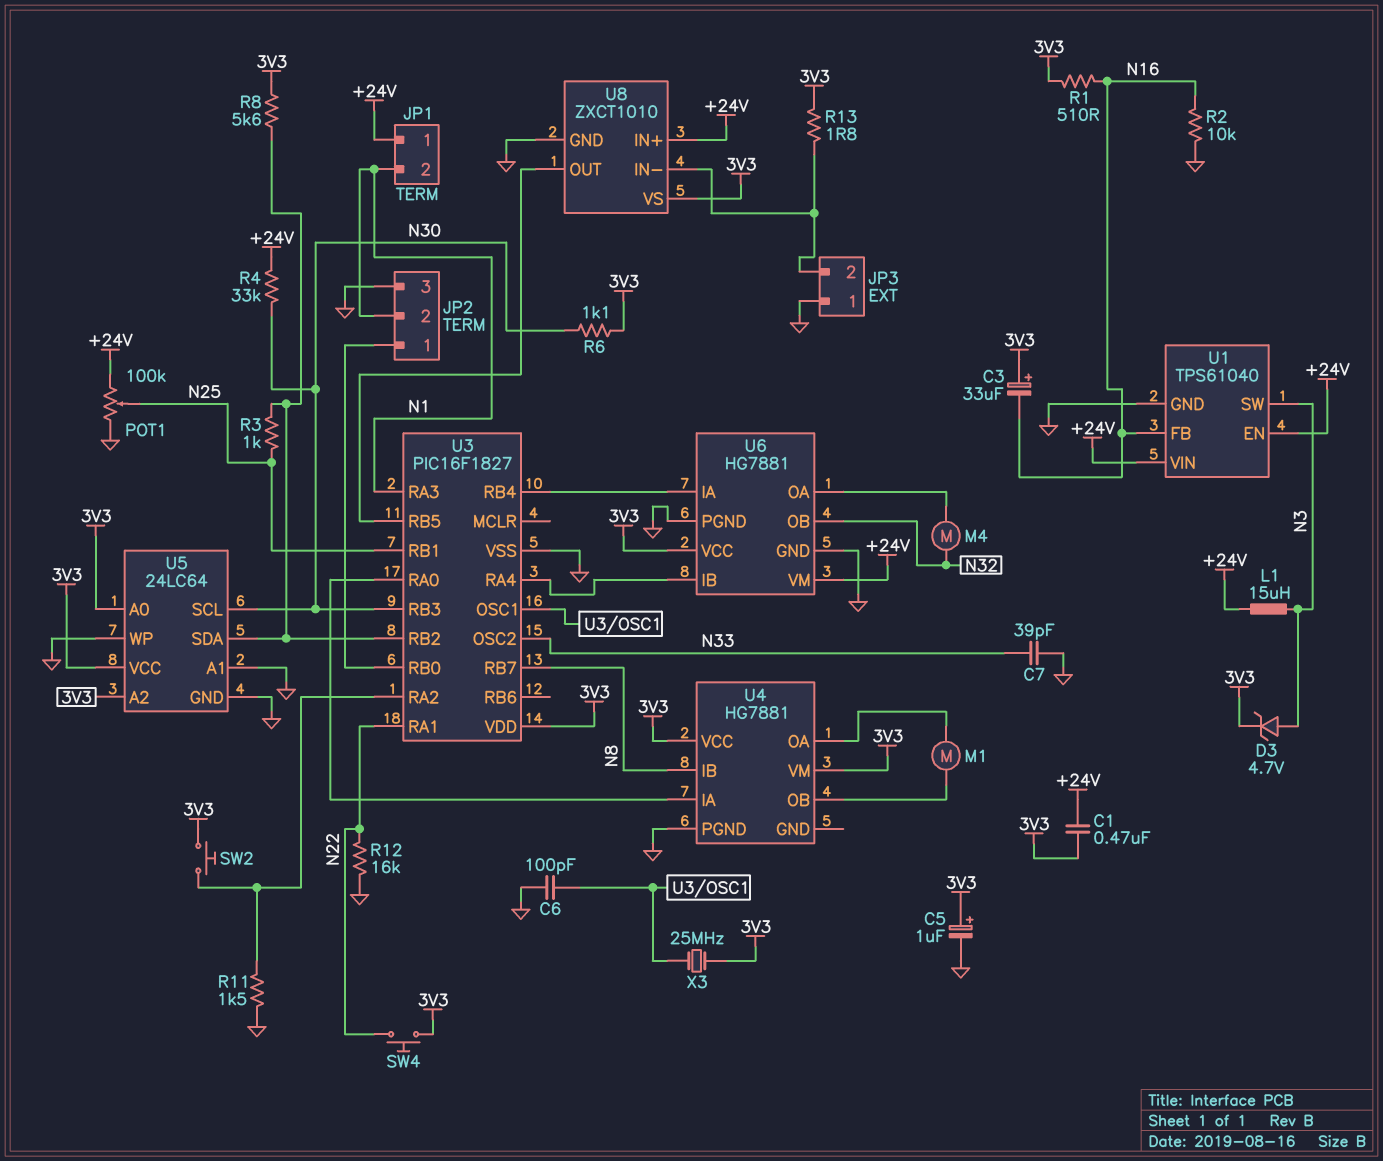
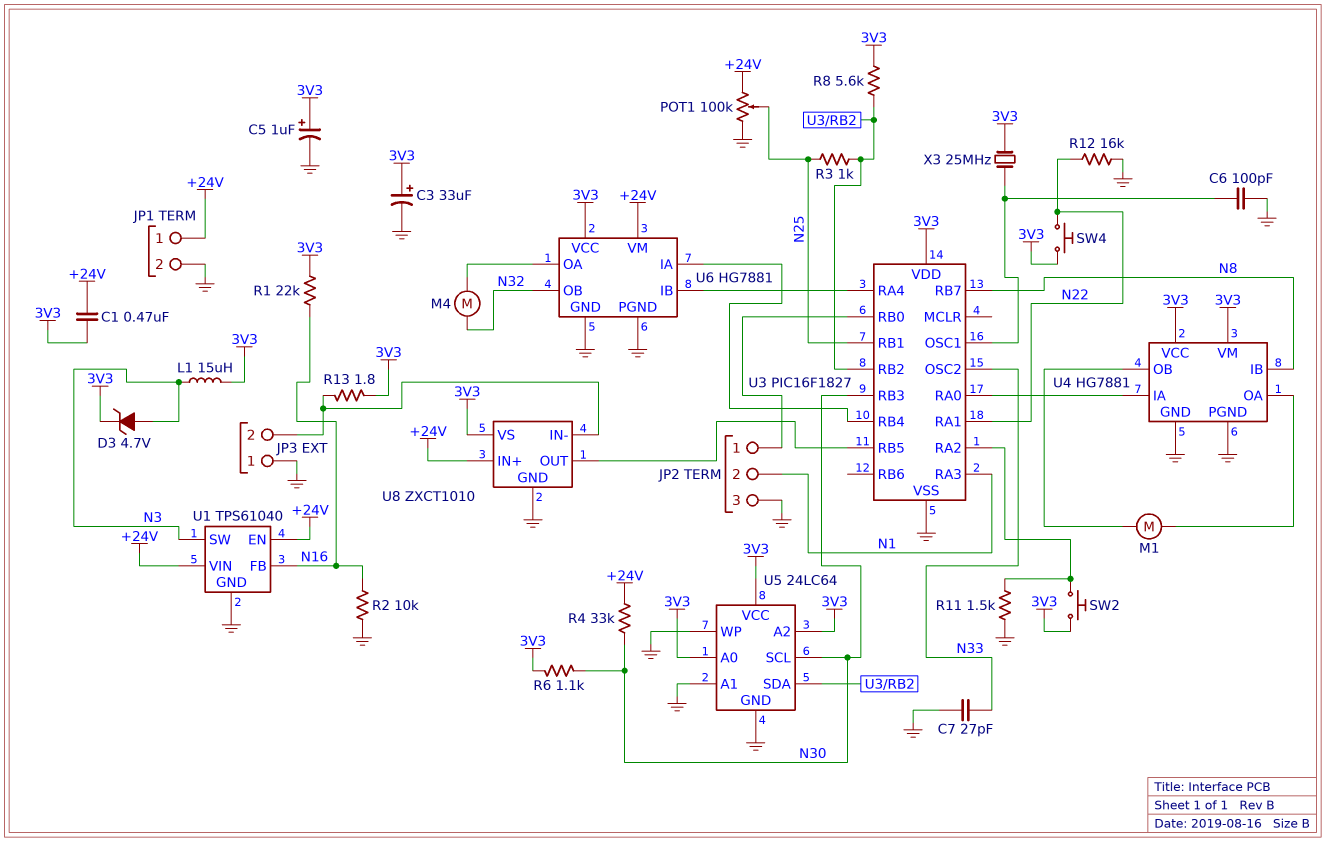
C3: 33uF (plus 3V3, minus N16) -> 33uF (plus 3V3, minus GND)
C7: 39pF (GND, N33) -> 27pF (GND, N33)
JP1 pin 2: N1 -> GND
L1: 15uH (+24V, N3) -> 15uH (3V3, N3)
R1: 510 (3V3, N16) -> 22k (3V3, N16)
U4 pin GND: none -> GND

